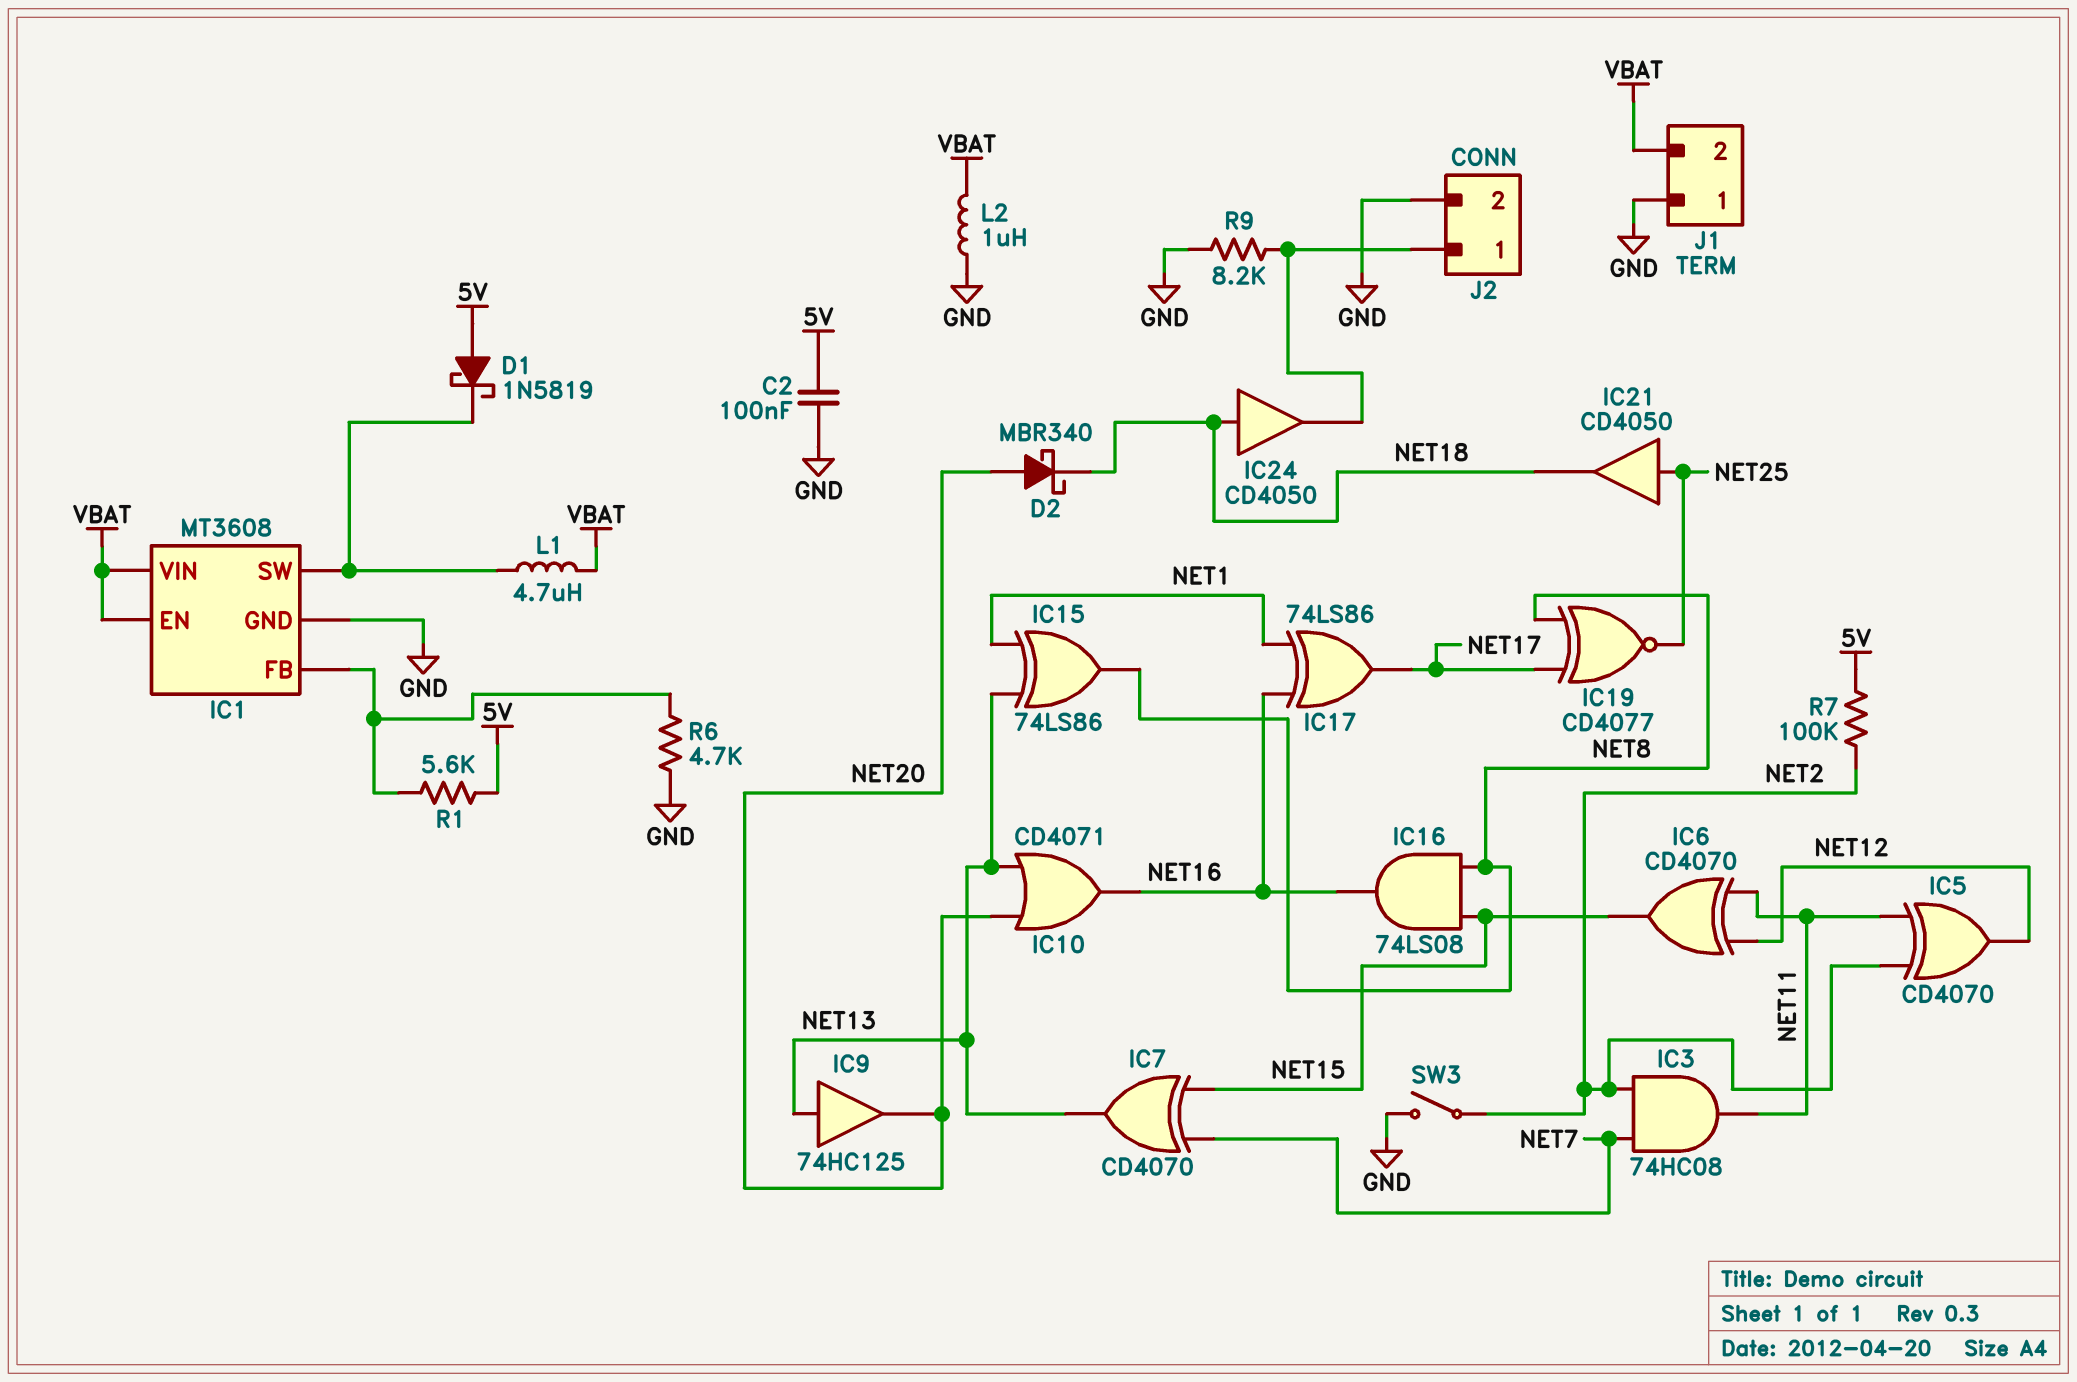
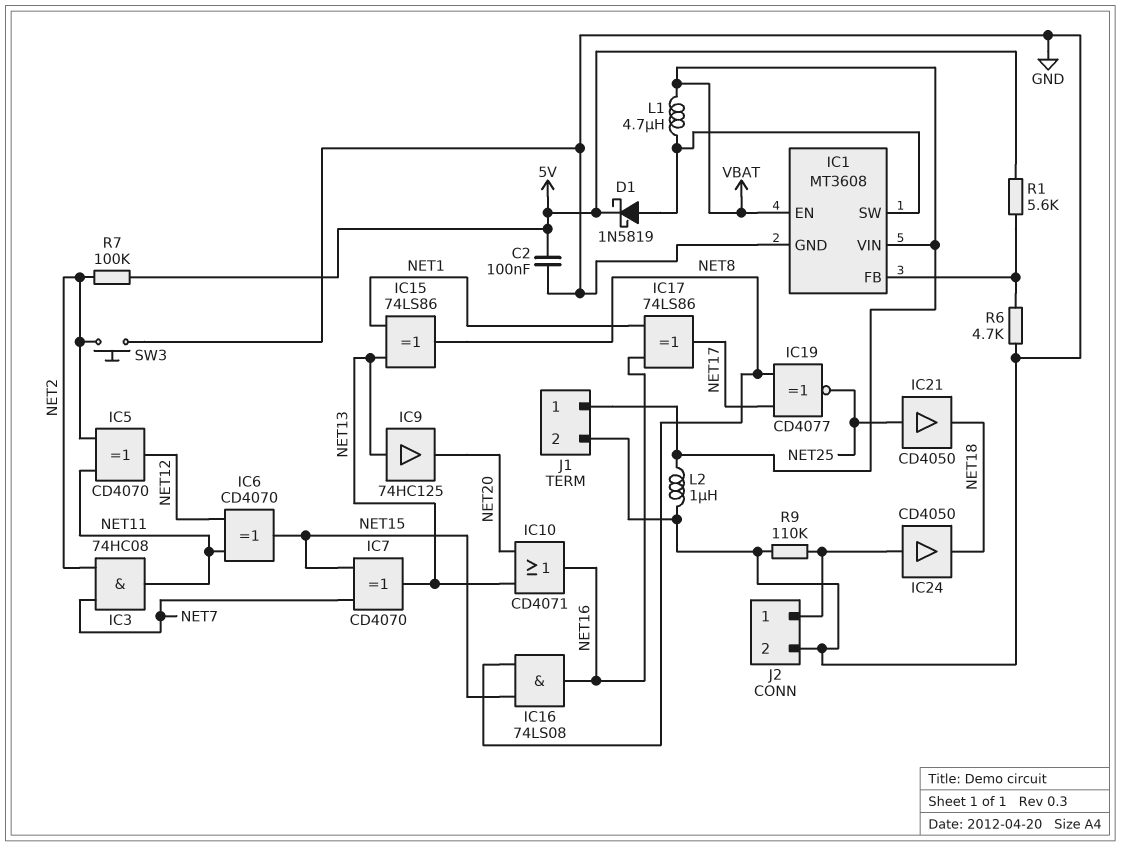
D1: schottky 1N5819 (A 5V, K IC1/SW) -> schottky 1N5819 (A IC1/SW, K 5V)
D2: schottky MBR340 (A NET20, K NET18) -> none
IC24: buffer CD4050 (in NET18, out J2/1) -> buffer CD4050 (in J2/1, out NET18)
J1 pin 1: GND -> VBAT
J1 pin 2: VBAT -> GND
R9: 8.2k (GND, J2/1) -> 110k (GND, J2/1)
SW3: switch (GND, NET2) -> button (GND, NET2)

